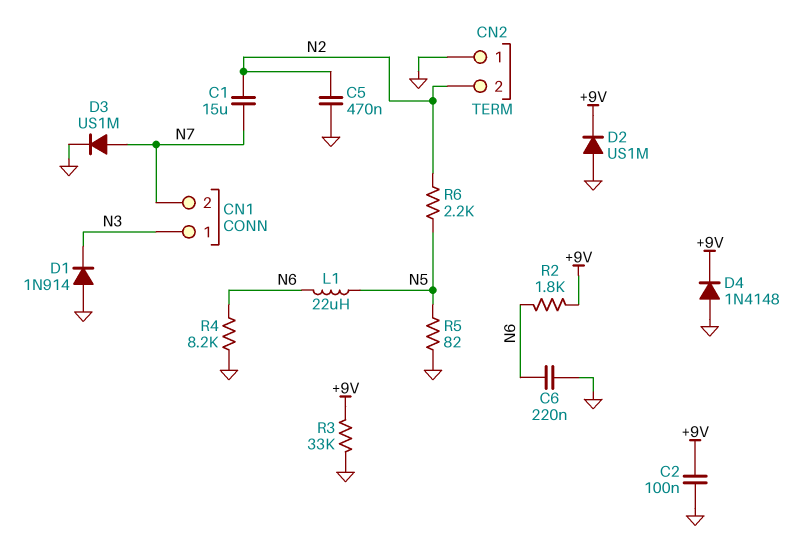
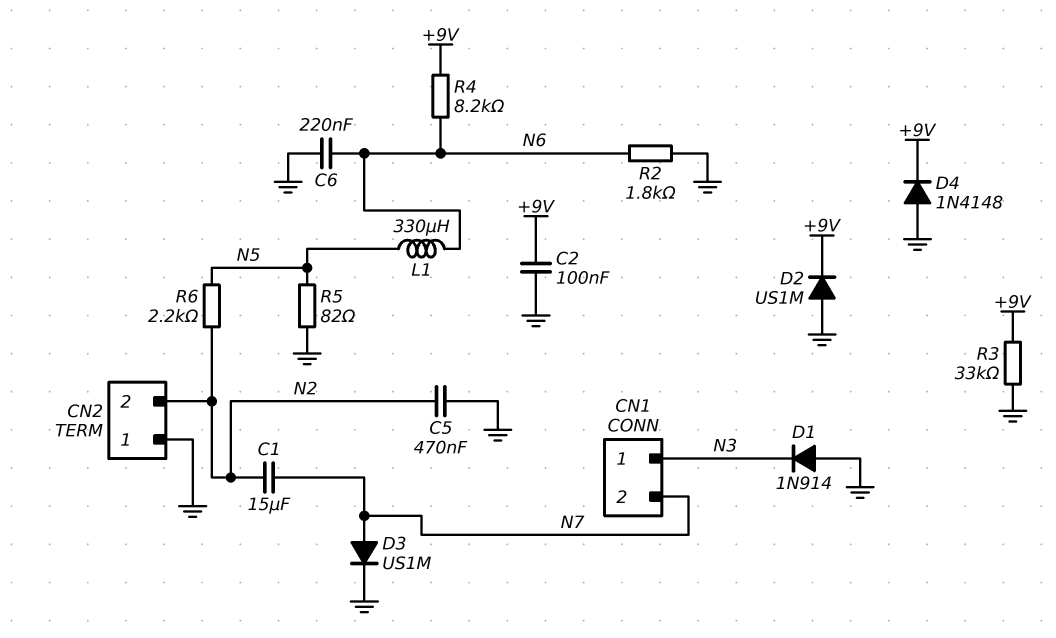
L1: 22uH (N5, N6) -> 330uH (N5, N6)
R2: 1.8k (+9V, N6) -> 1.8k (GND, N6)
R4: 8.2k (GND, N6) -> 8.2k (+9V, N6)

